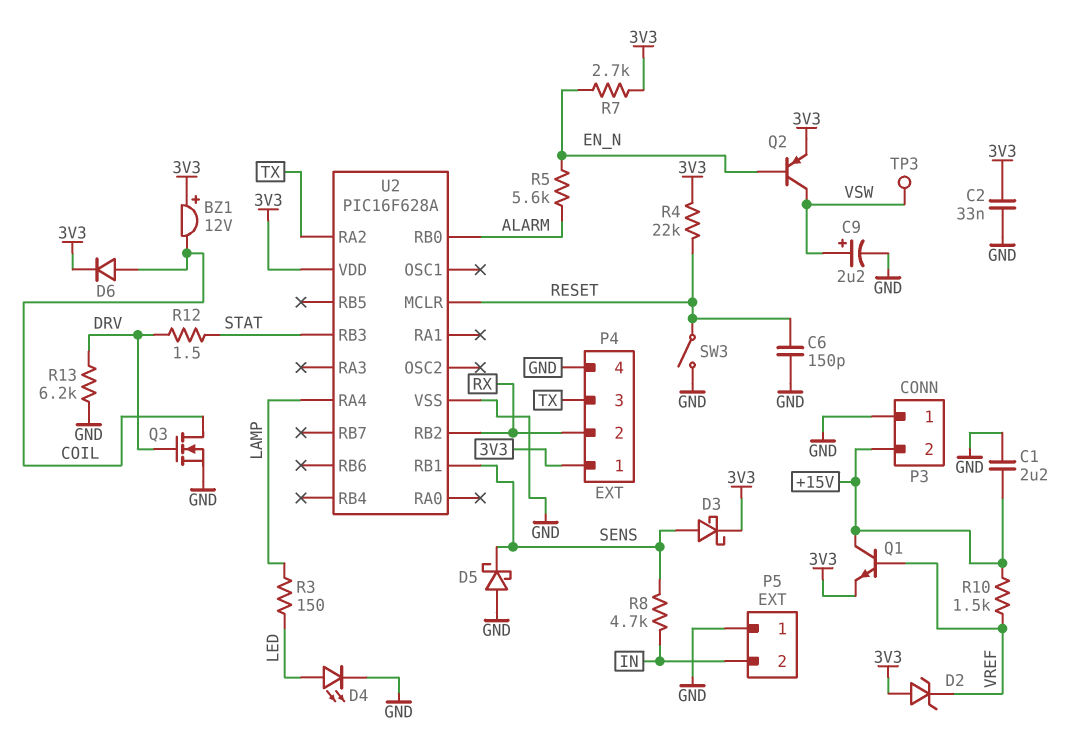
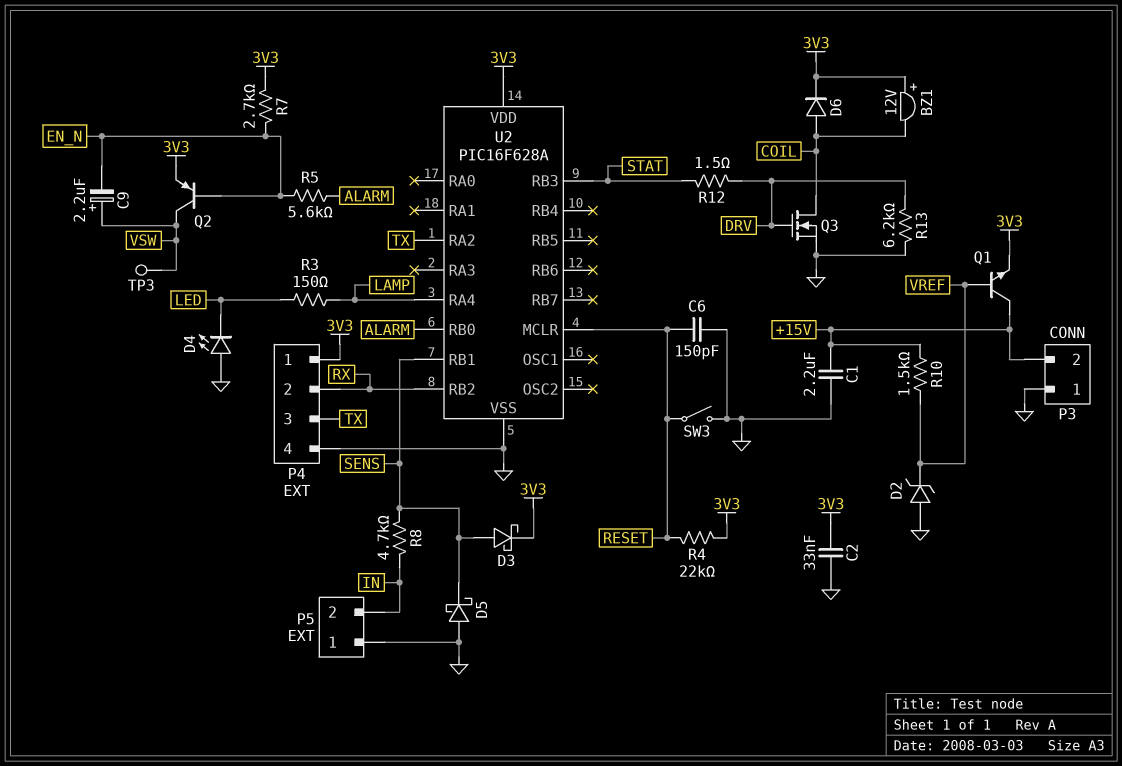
C9: 2.2uF (plus VSW, minus GND) -> 2.2uF (plus VSW, minus EN_N)
D2: zener (A 3V3, K VREF) -> zener (A GND, K VREF)
D4: LED (A LED, K GND) -> LED (A GND, K LED)

